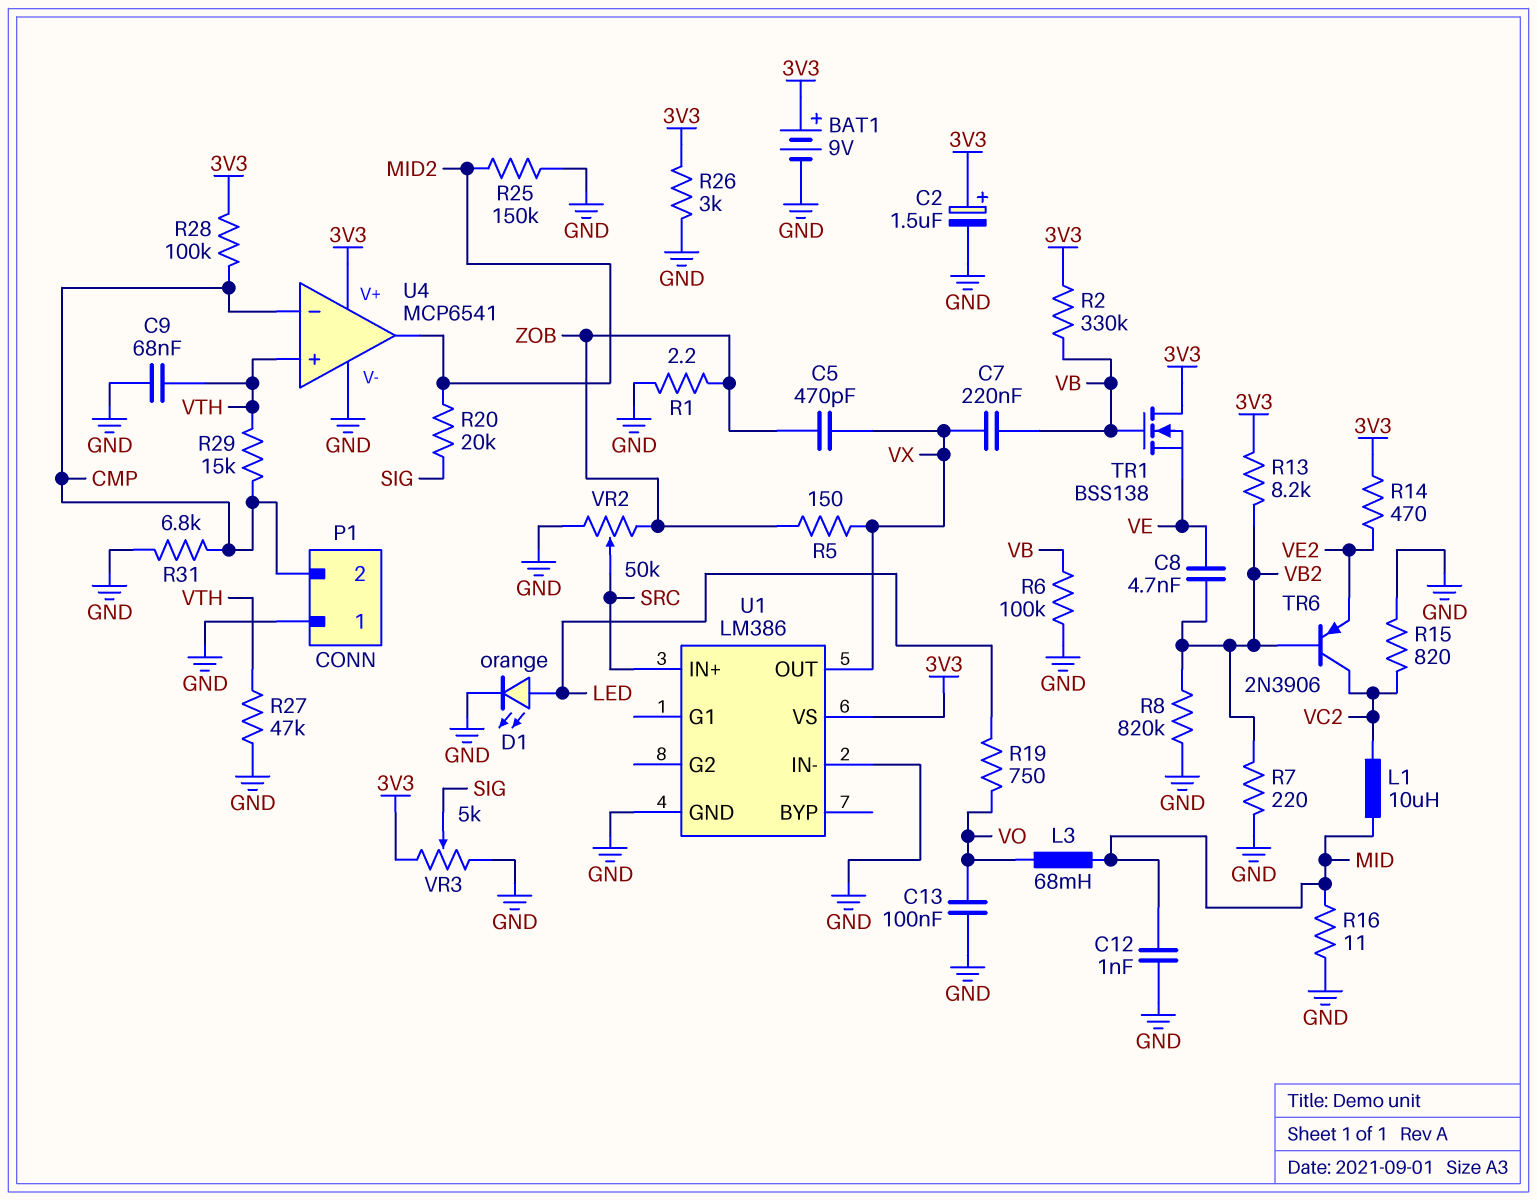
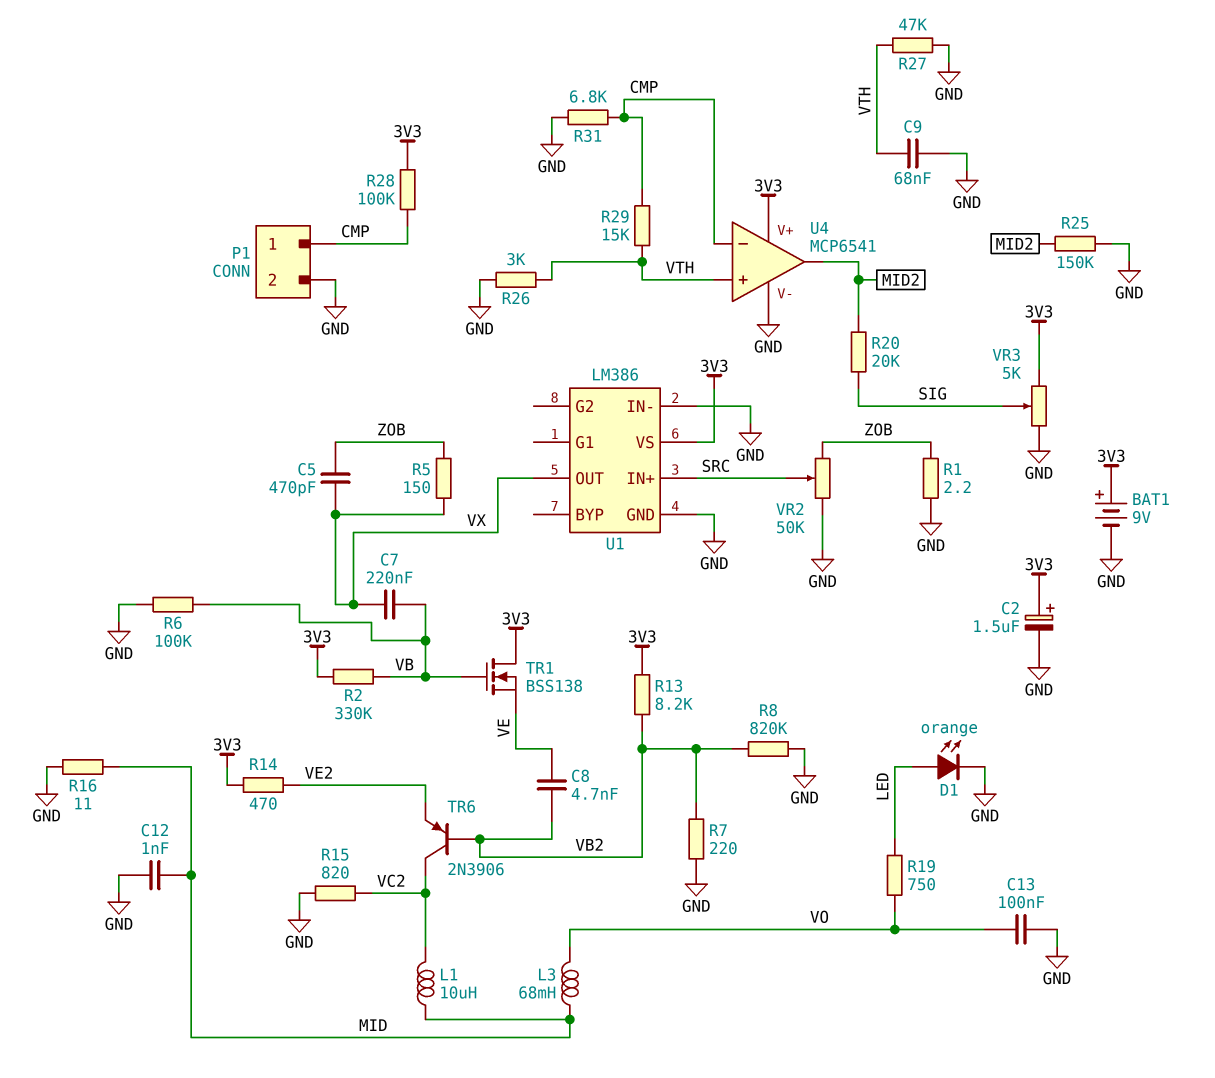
P1 pin 1: GND -> CMP
P1 pin 2: CMP -> GND
R26: 3k (3V3, GND) -> 3k (GND, VTH)

